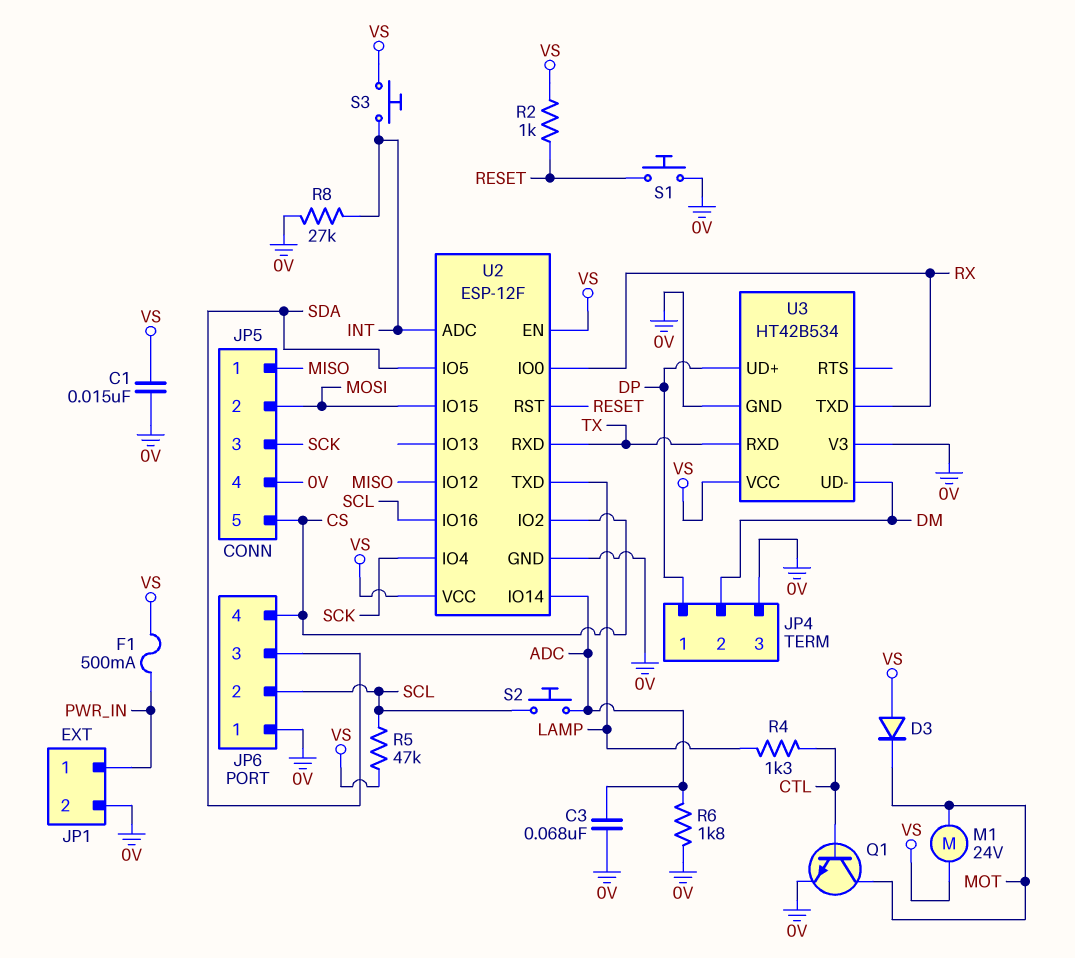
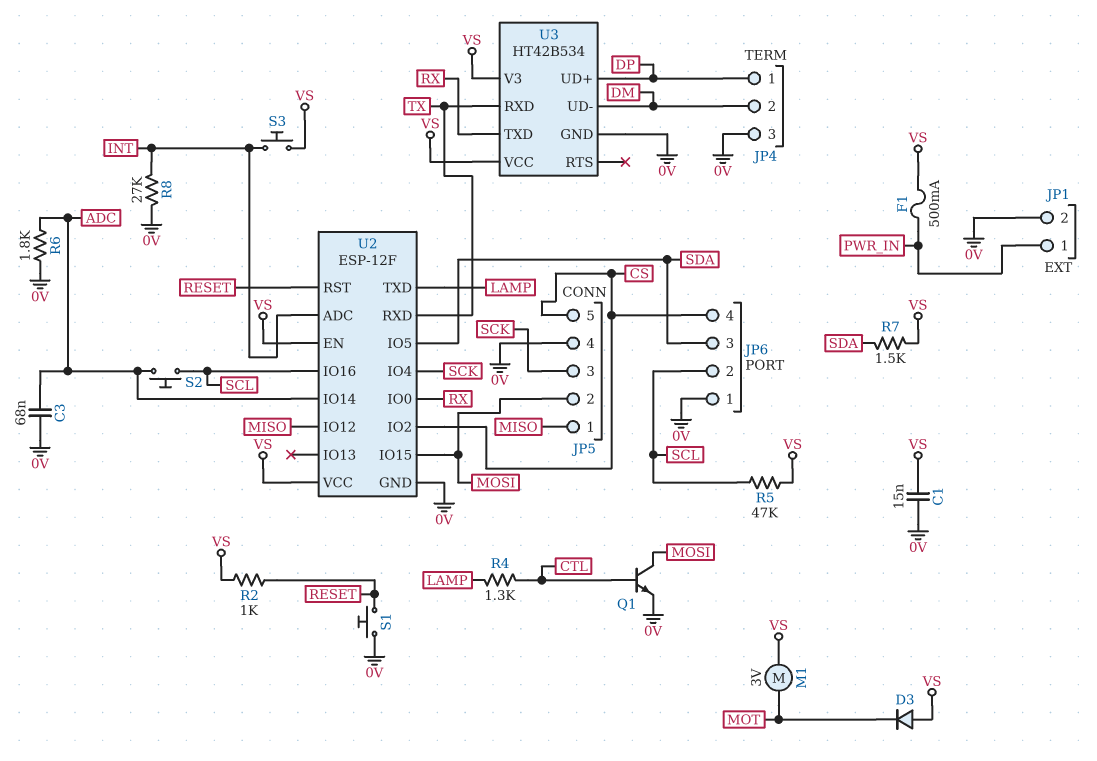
M1: motor 24V (MOT, VS) -> motor 3V (MOT, VS)
Q1: NPN (B CTL, C MOT, E 0V) -> NPN (B CTL, C MOSI, E 0V)
R7: none -> 1.5k (SDA, VS)
U3 pin V3: 0V -> VS

